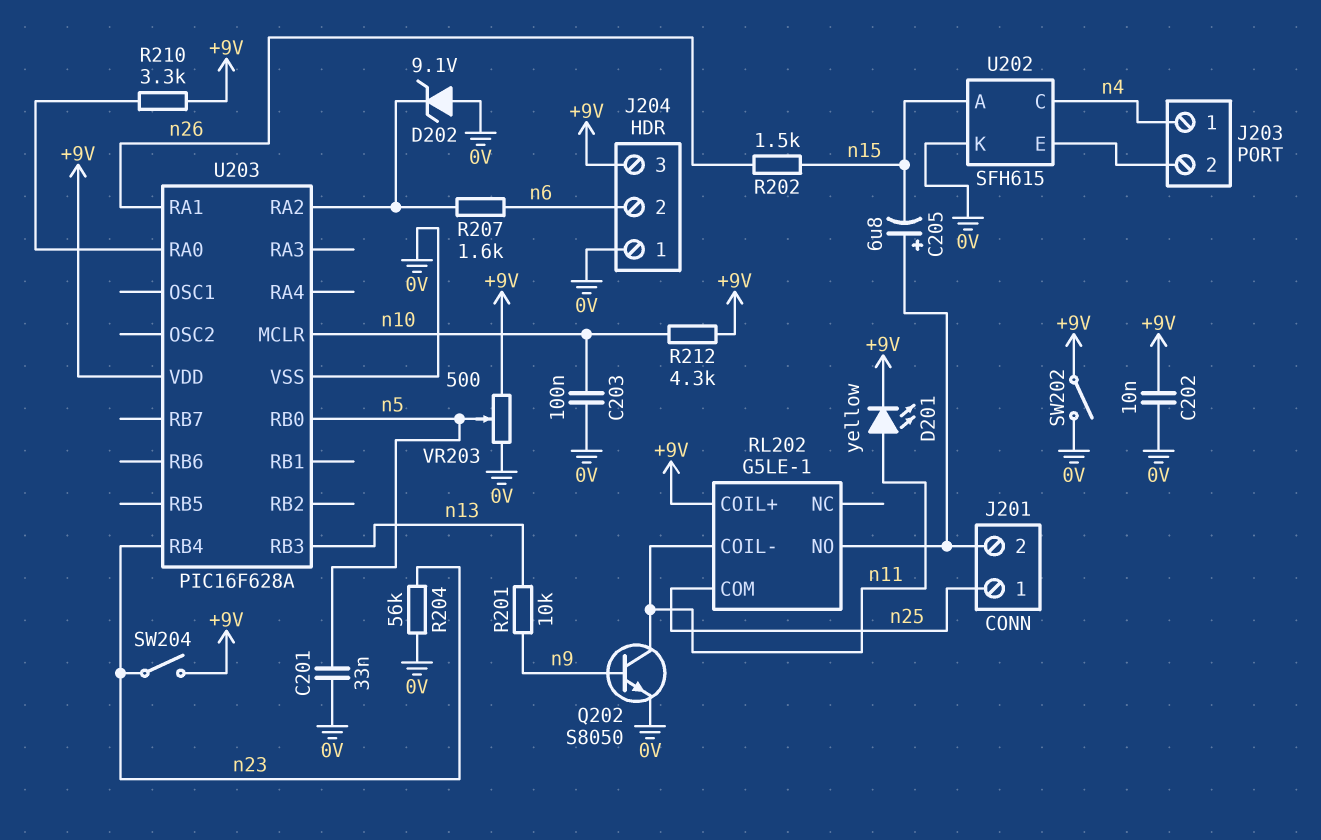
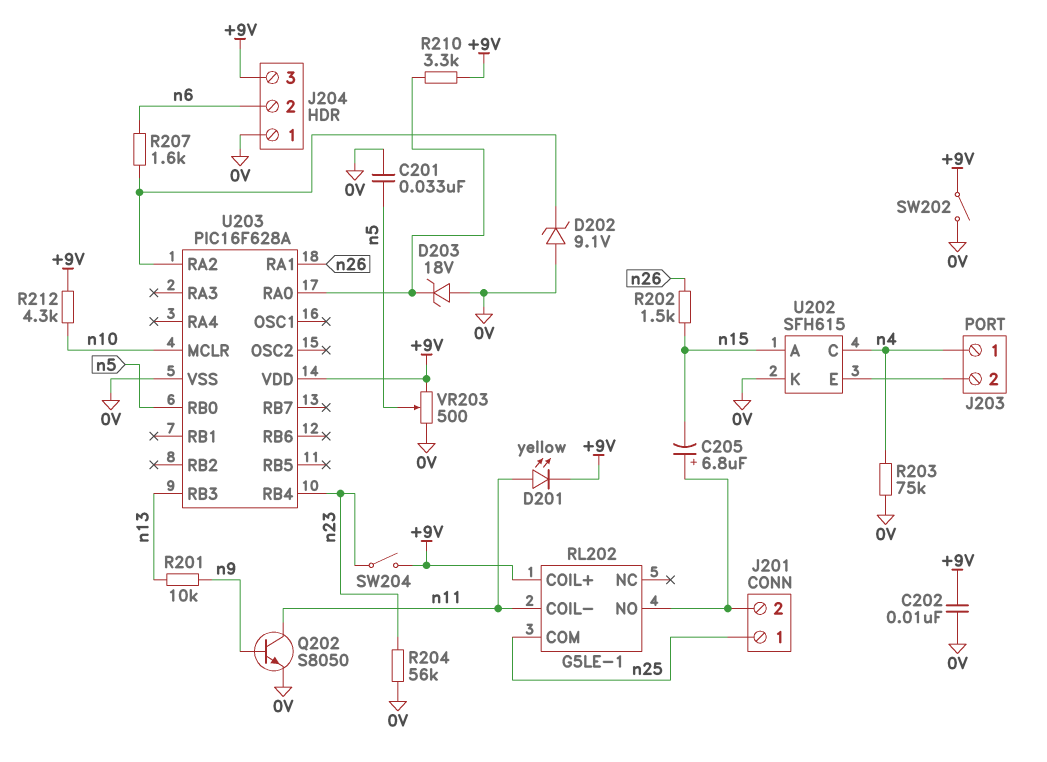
C203: 100nF (0V, n10) -> none
D203: none -> zener 18V (A 0V, K U203/RA0)
R203: none -> 75k (0V, n4)

